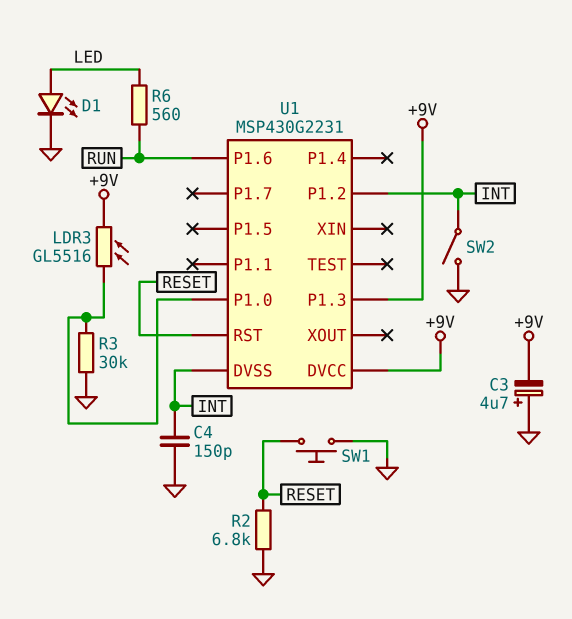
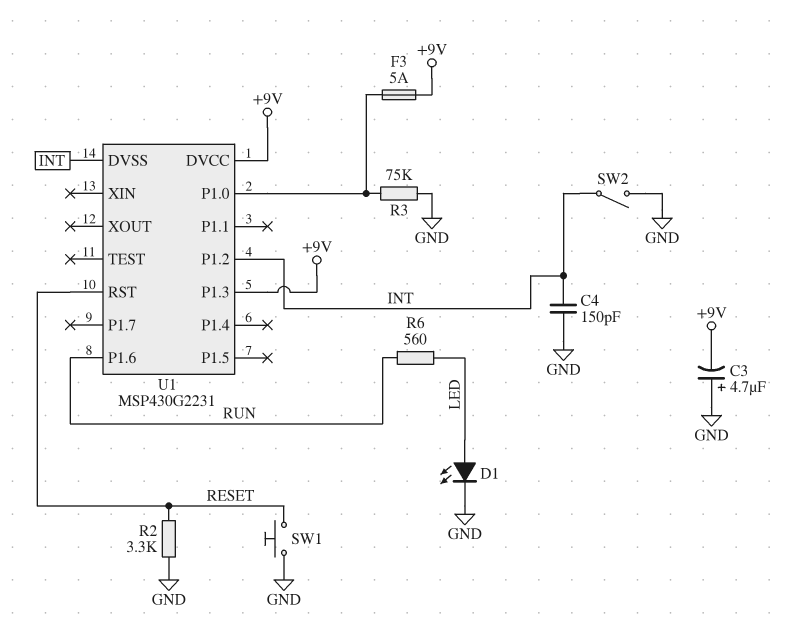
F3: none -> 5A (+9V, U1/P1.0)
LDR3: GL5516 (+9V, U1/P1.0) -> none
R2: 6.8k (GND, RESET) -> 3.3k (GND, RESET)
R3: 30k (GND, U1/P1.0) -> 75k (GND, U1/P1.0)

